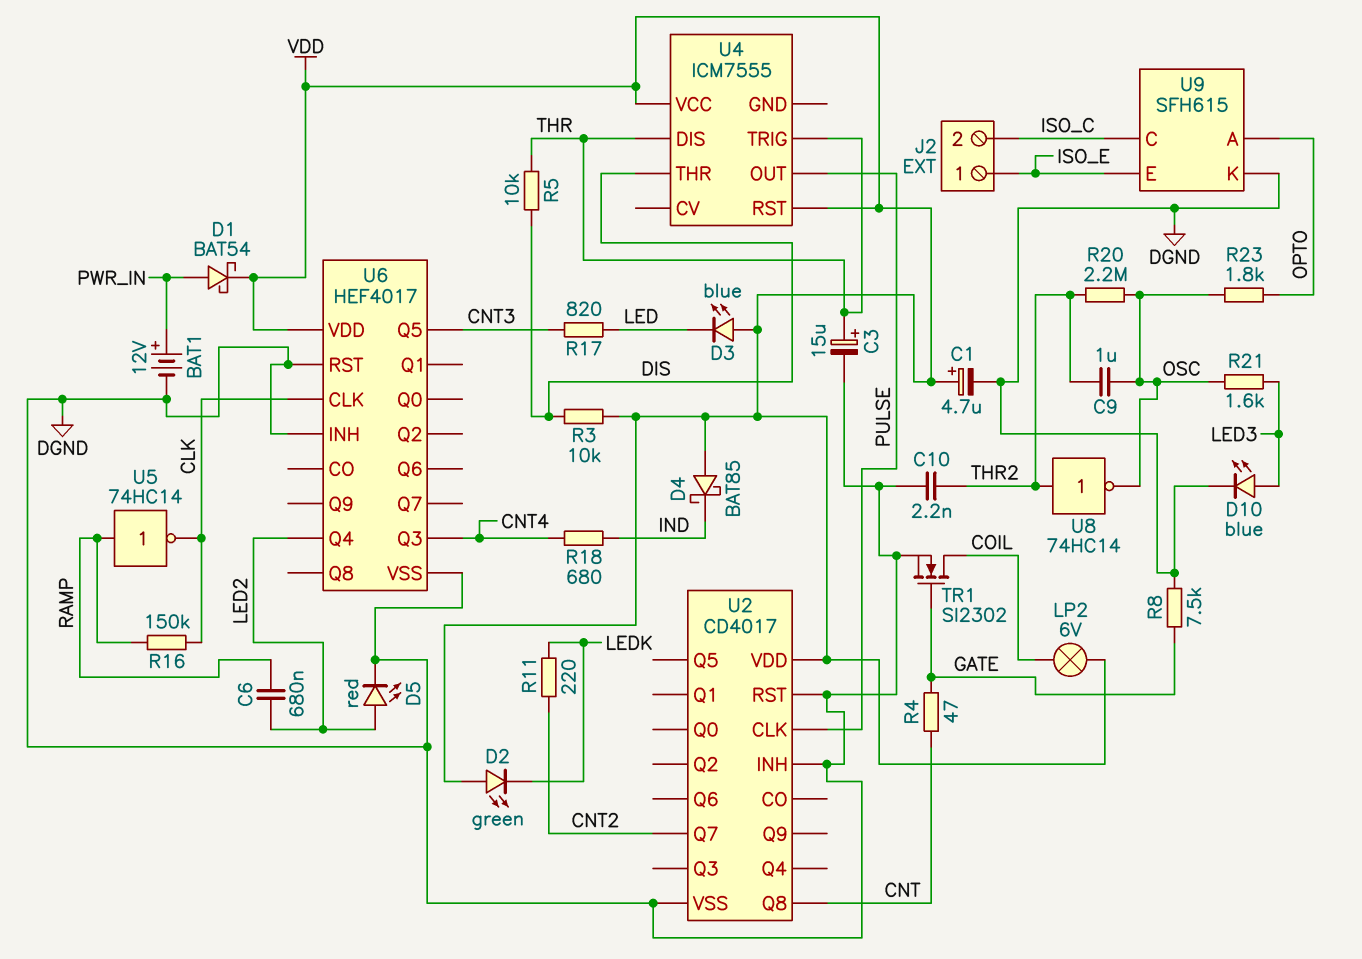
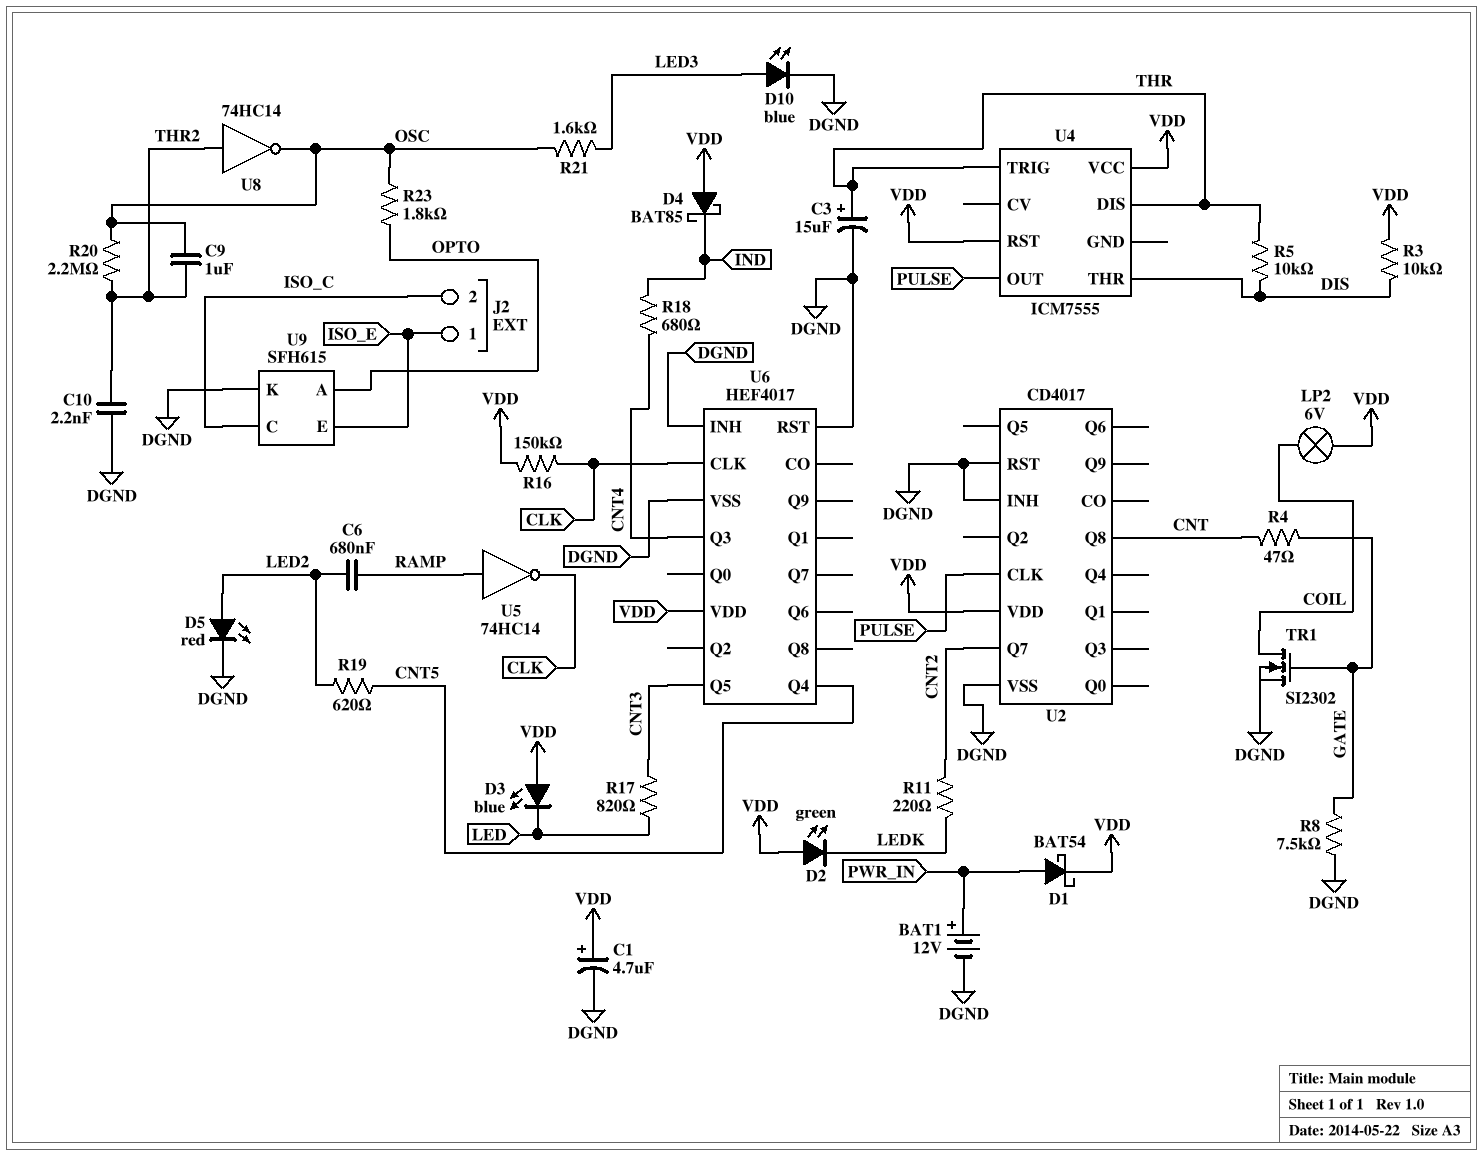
R16: 150k (CLK, RAMP) -> 150k (CLK, VDD)
R19: none -> 620 (CNT5, LED2)
U6 pin Q4: LED2 -> CNT5

